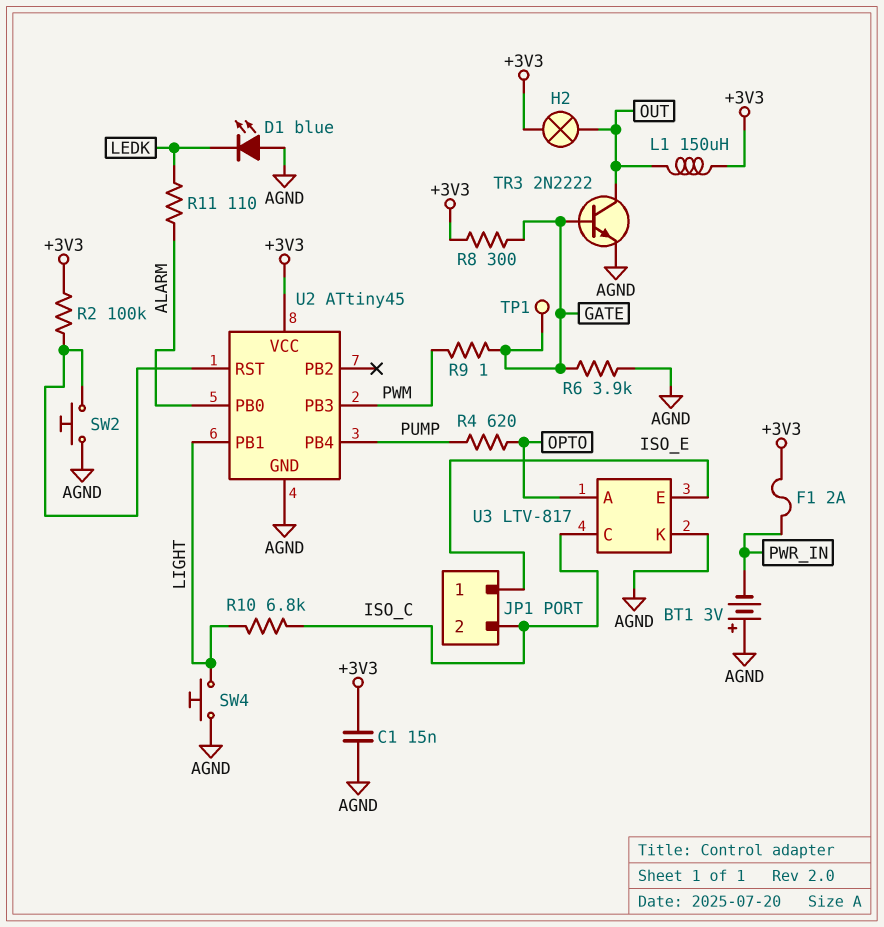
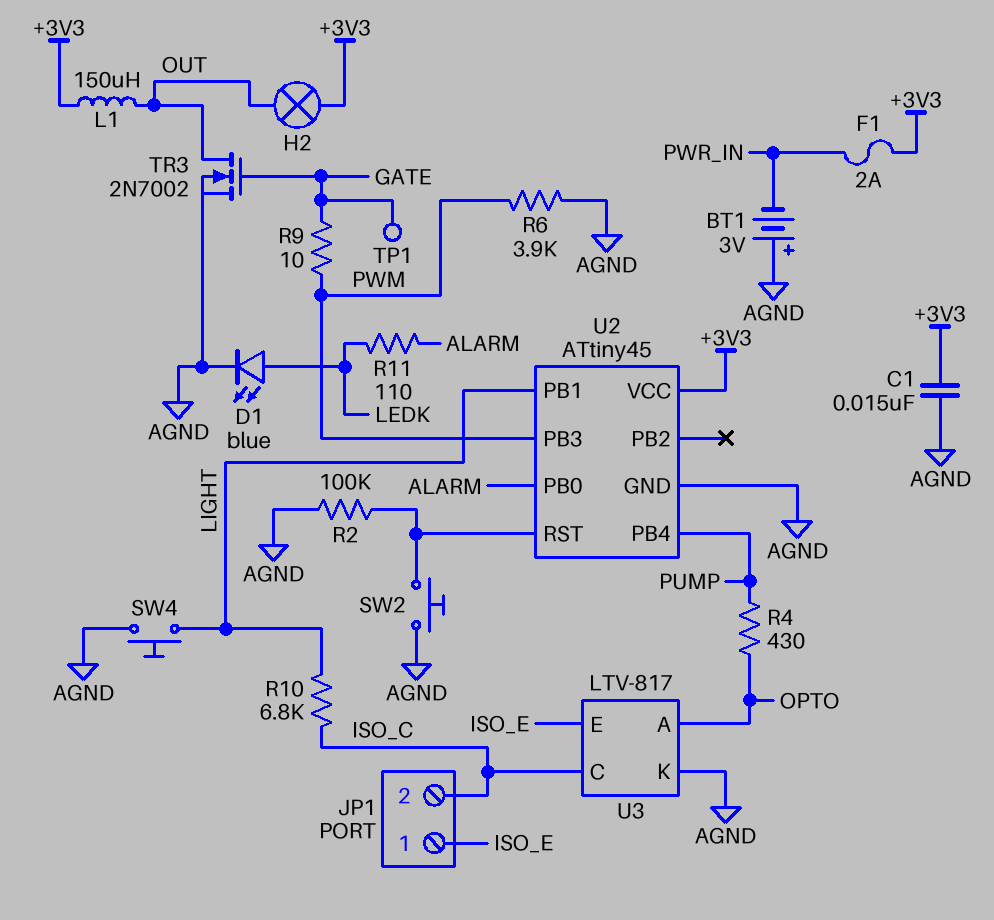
D1: LED blue (A AGND, K LEDK) -> LED blue (A LEDK, K AGND)
R2: 100k (+3V3, U2/RST) -> 100k (AGND, U2/RST)
R4: 620 (OPTO, PUMP) -> 430 (OPTO, PUMP)
R6: 3.9k (AGND, GATE) -> 3.9k (AGND, PWM)
R8: 300 (+3V3, GATE) -> none
R9: 1 (GATE, PWM) -> 10 (GATE, PWM)
TR3: NPN 2N2222 (B GATE, C OUT, E AGND) -> NMOS 2N7002 (G GATE, D OUT, S AGND)

